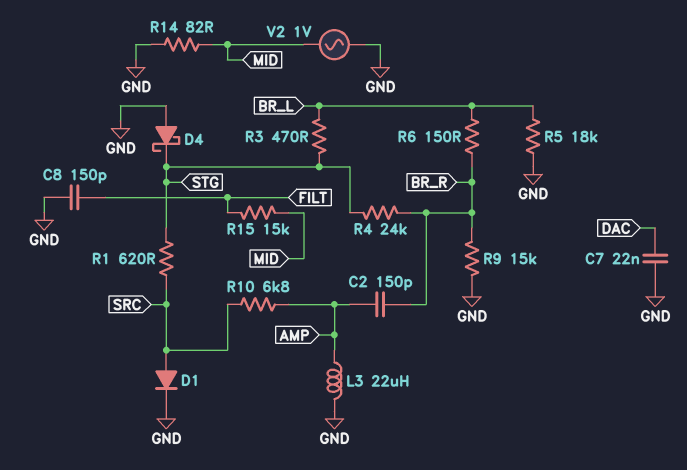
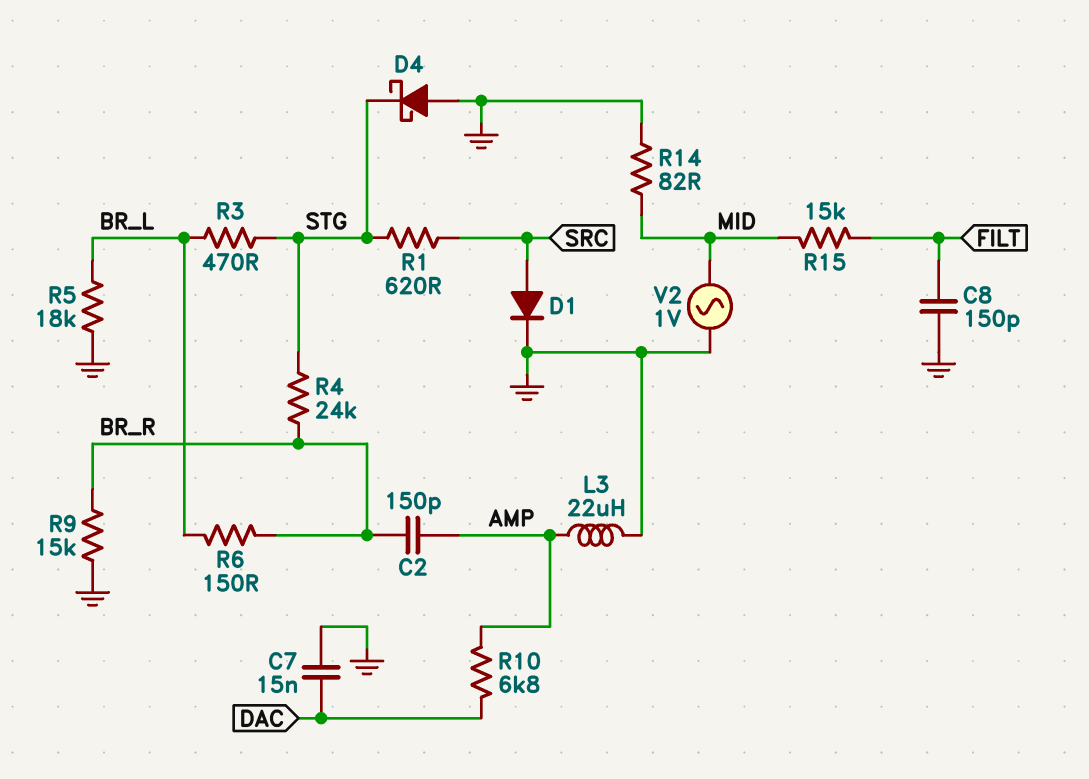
C7: 22nF (DAC, GND) -> 15nF (DAC, GND)
R10: 6.8k (AMP, SRC) -> 6.8k (AMP, DAC)

